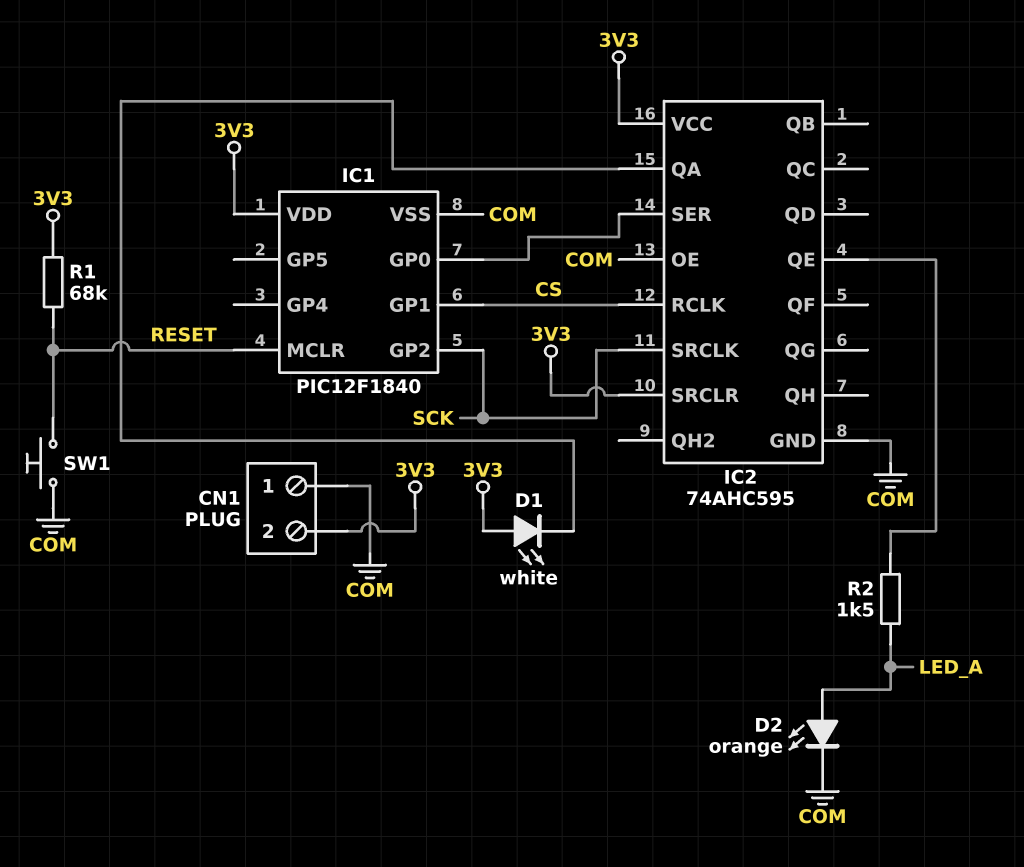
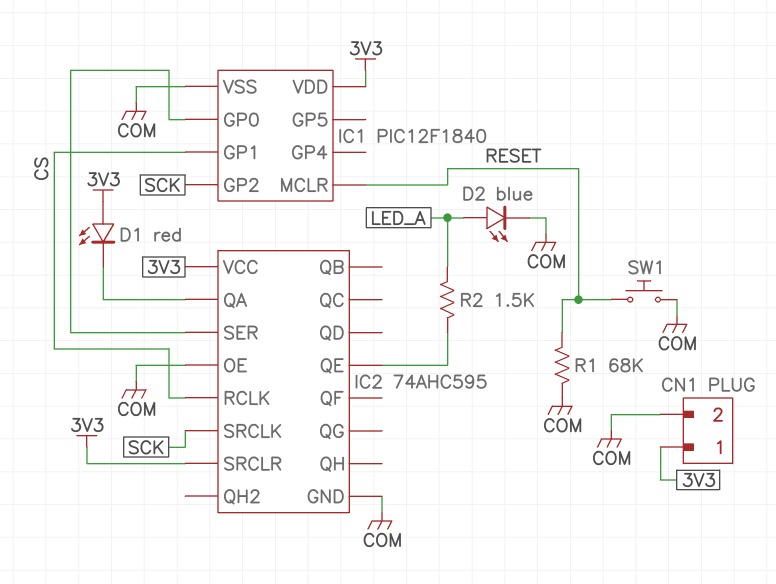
CN1 pin 1: COM -> 3V3
CN1 pin 2: 3V3 -> COM
D1: LED white (A 3V3, K IC2/QA) -> LED red (A 3V3, K IC2/QA)
D2: LED orange (A LED_A, K COM) -> LED blue (A LED_A, K COM)
R1: 68k (3V3, RESET) -> 68k (COM, RESET)

